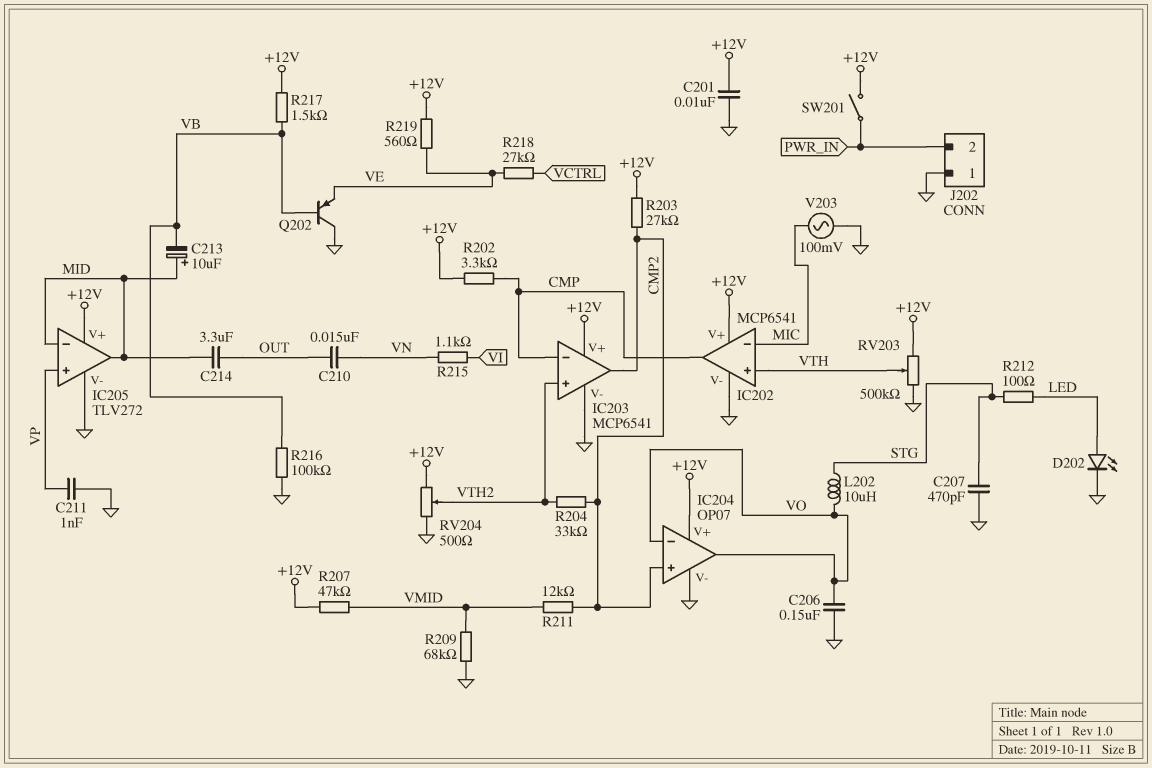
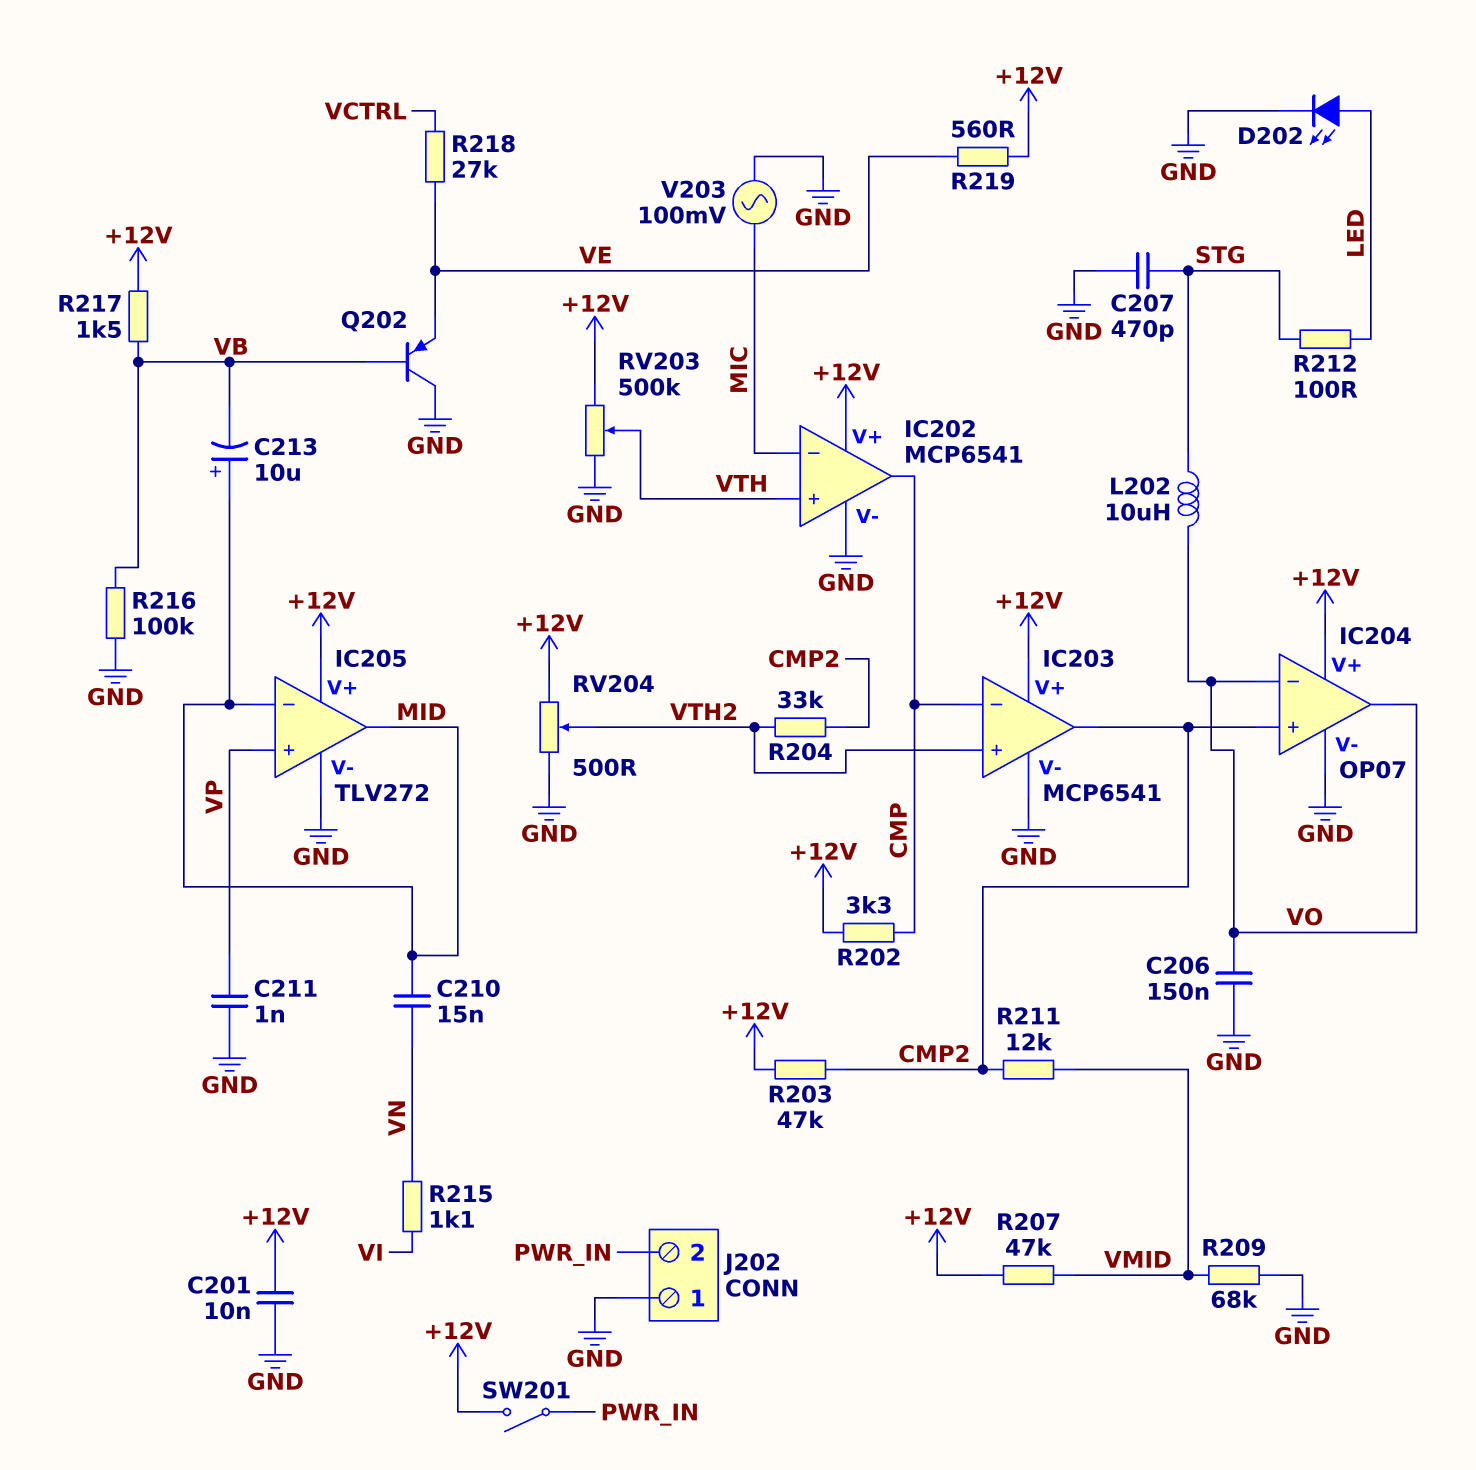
C210: 15nF (OUT, VN) -> 15nF (MID, VN)
C214: 3.3uF (MID, OUT) -> none
R203: 27k (+12V, CMP2) -> 47k (+12V, CMP2)

